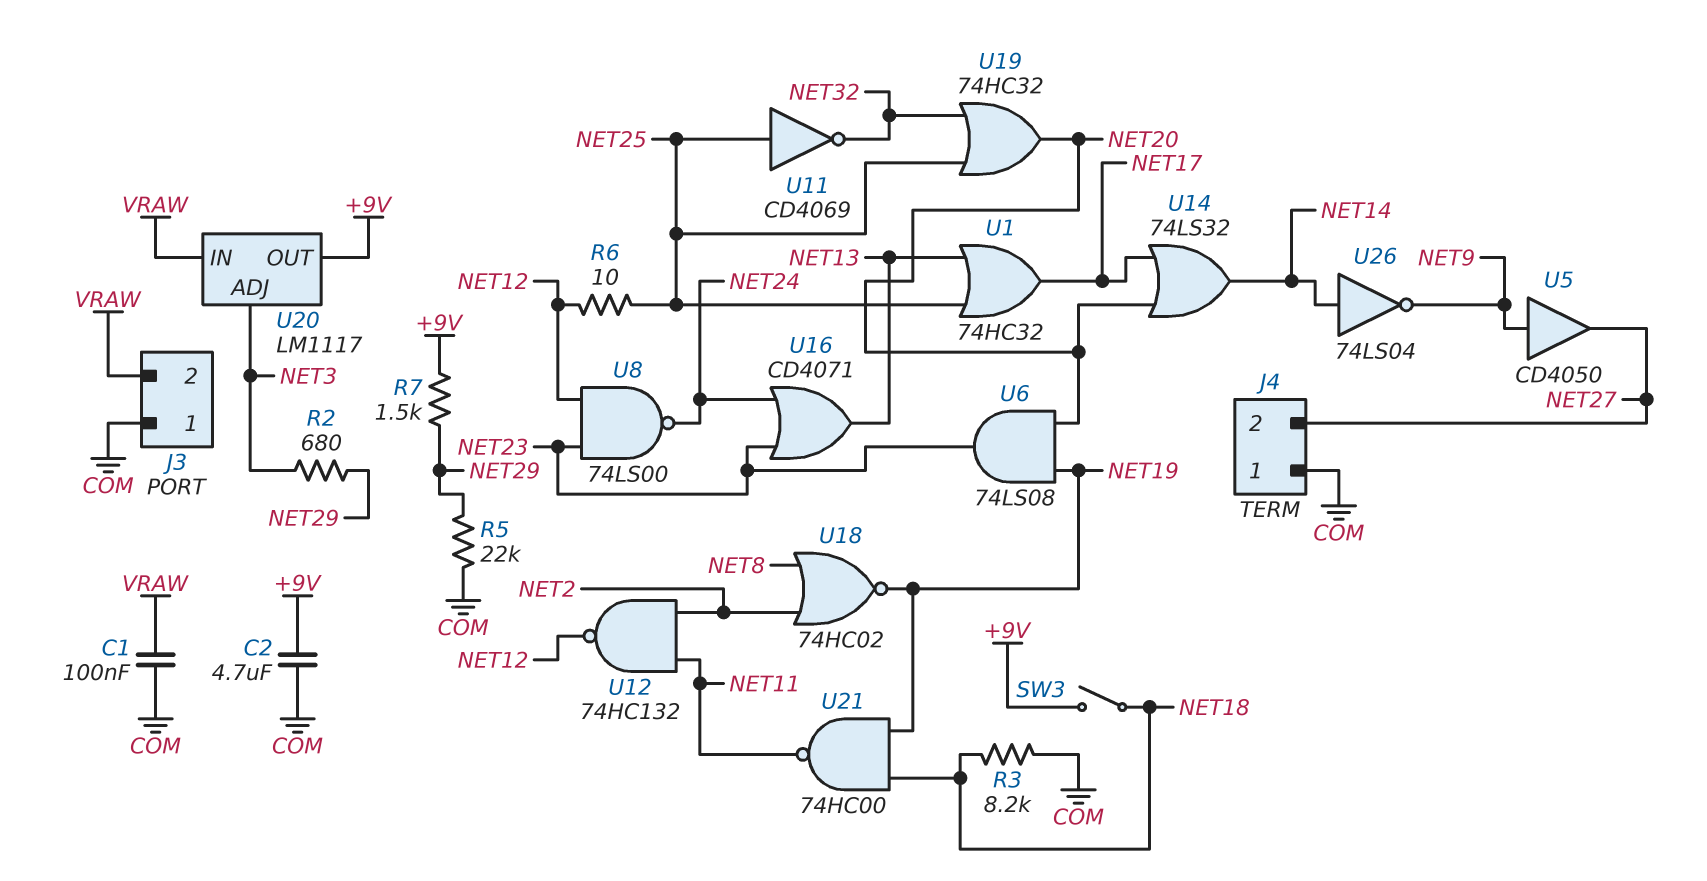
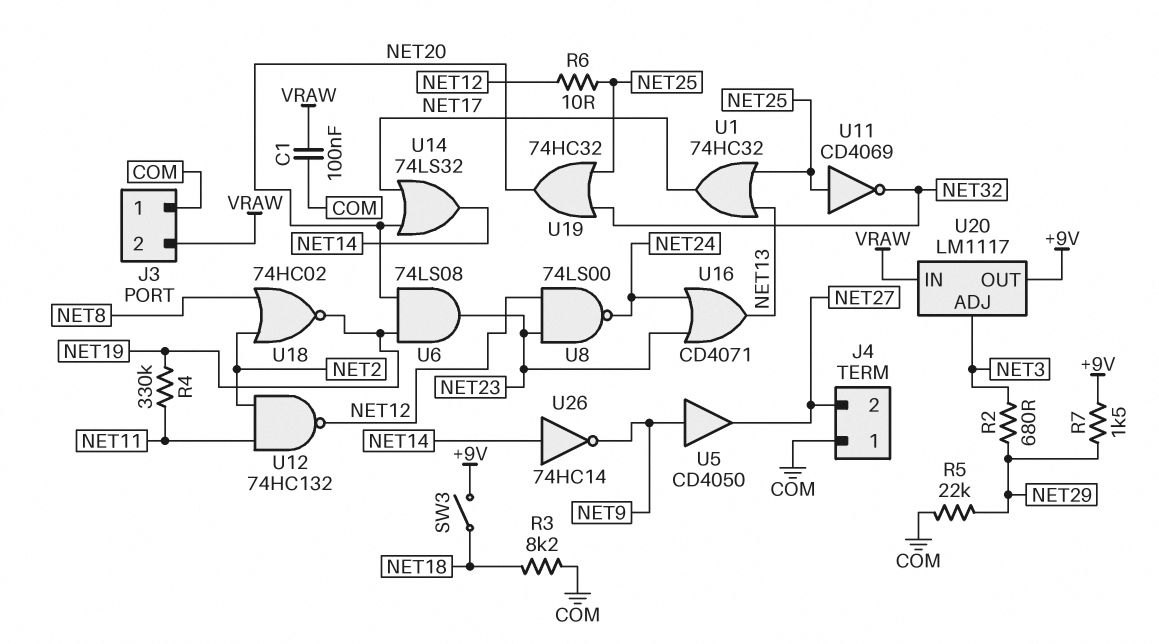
C2: 4.7uF (+9V, COM) -> none
R4: none -> 330k (NET11, NET19)
U21: NAND 74HC00 (in NET18, in NET19, out NET11) -> none
U26: NOT 74LS04 (in NET14, out NET9) -> NOT 74HC14 (in NET14, out NET9)

